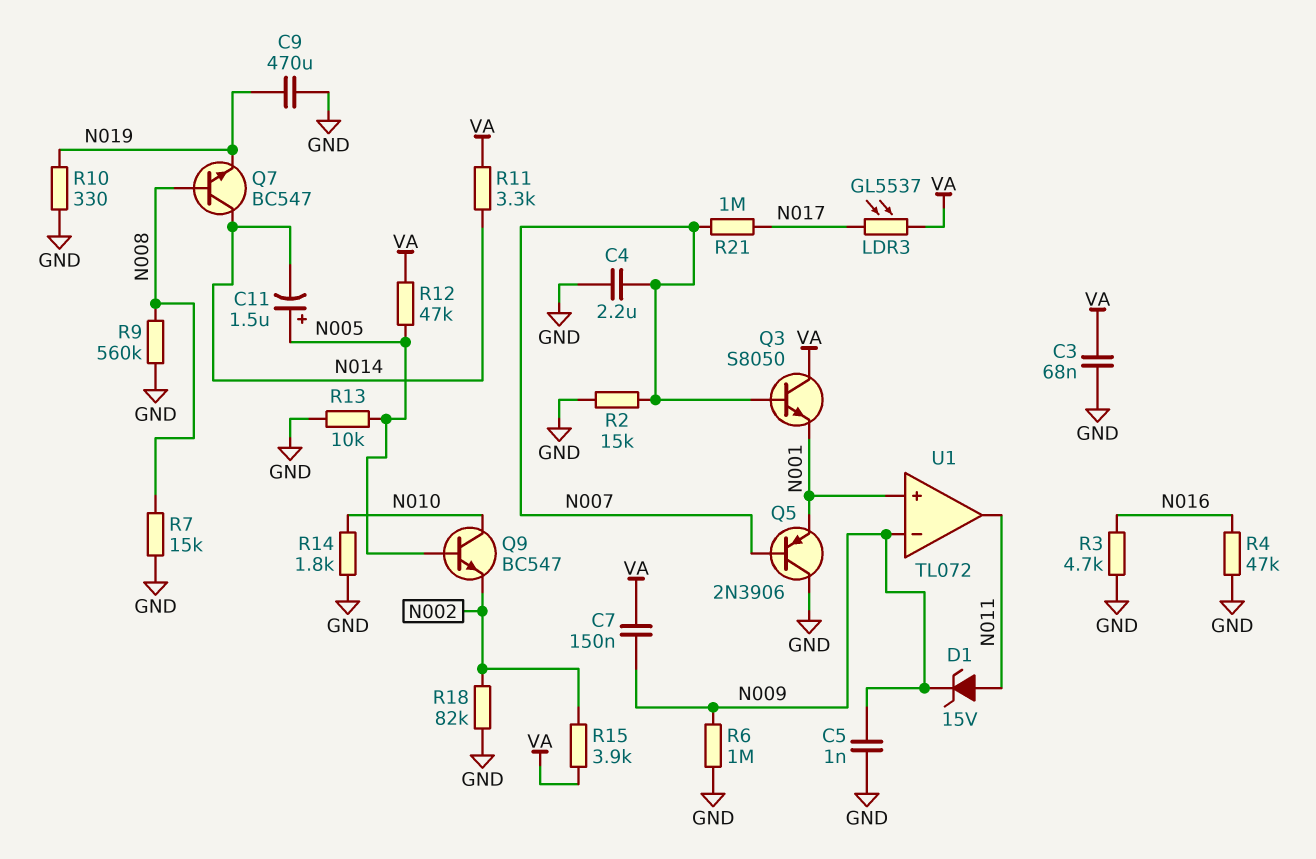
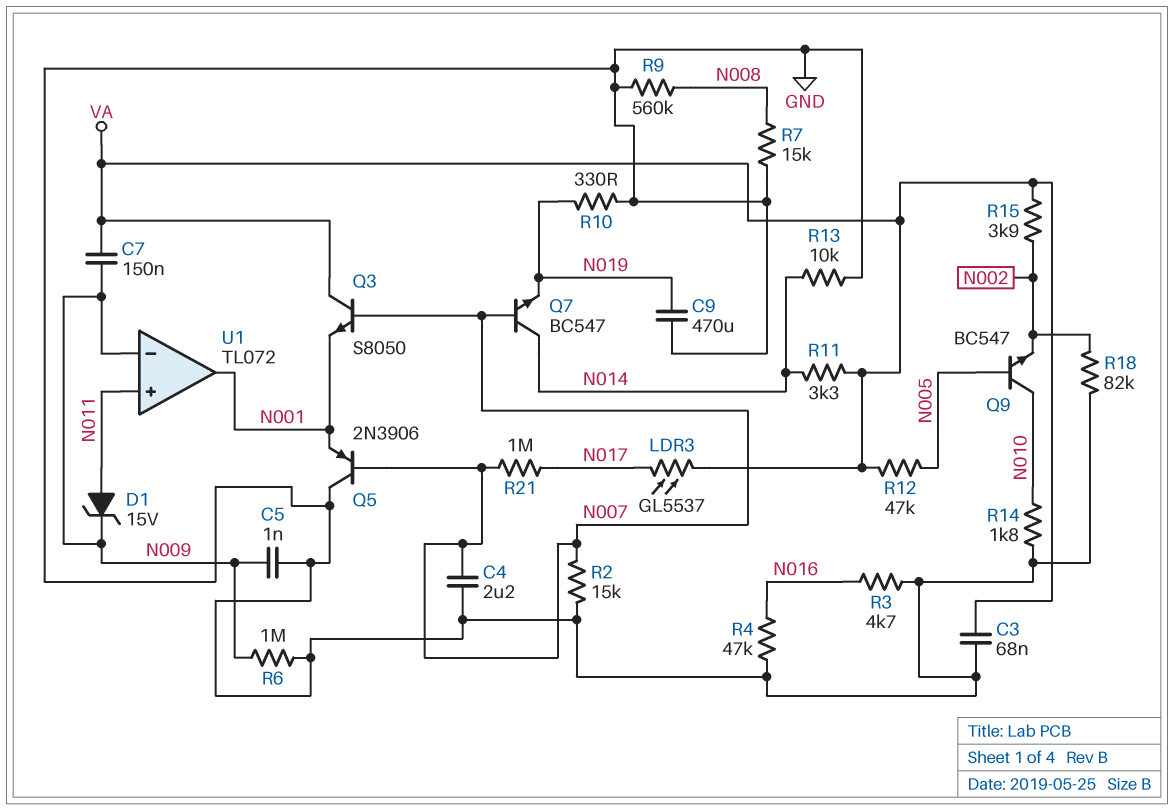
C11: 1.5uF (plus N005, minus N014) -> none
Q7: NPN BC547 (B N008, C N014, E N019) -> NPN BC547 (B N007, C N014, E N019)
R13: 10k (GND, N005) -> 10k (GND, N014)
U1 pin in+: N001 -> N011
U1 pin out: N011 -> N001

